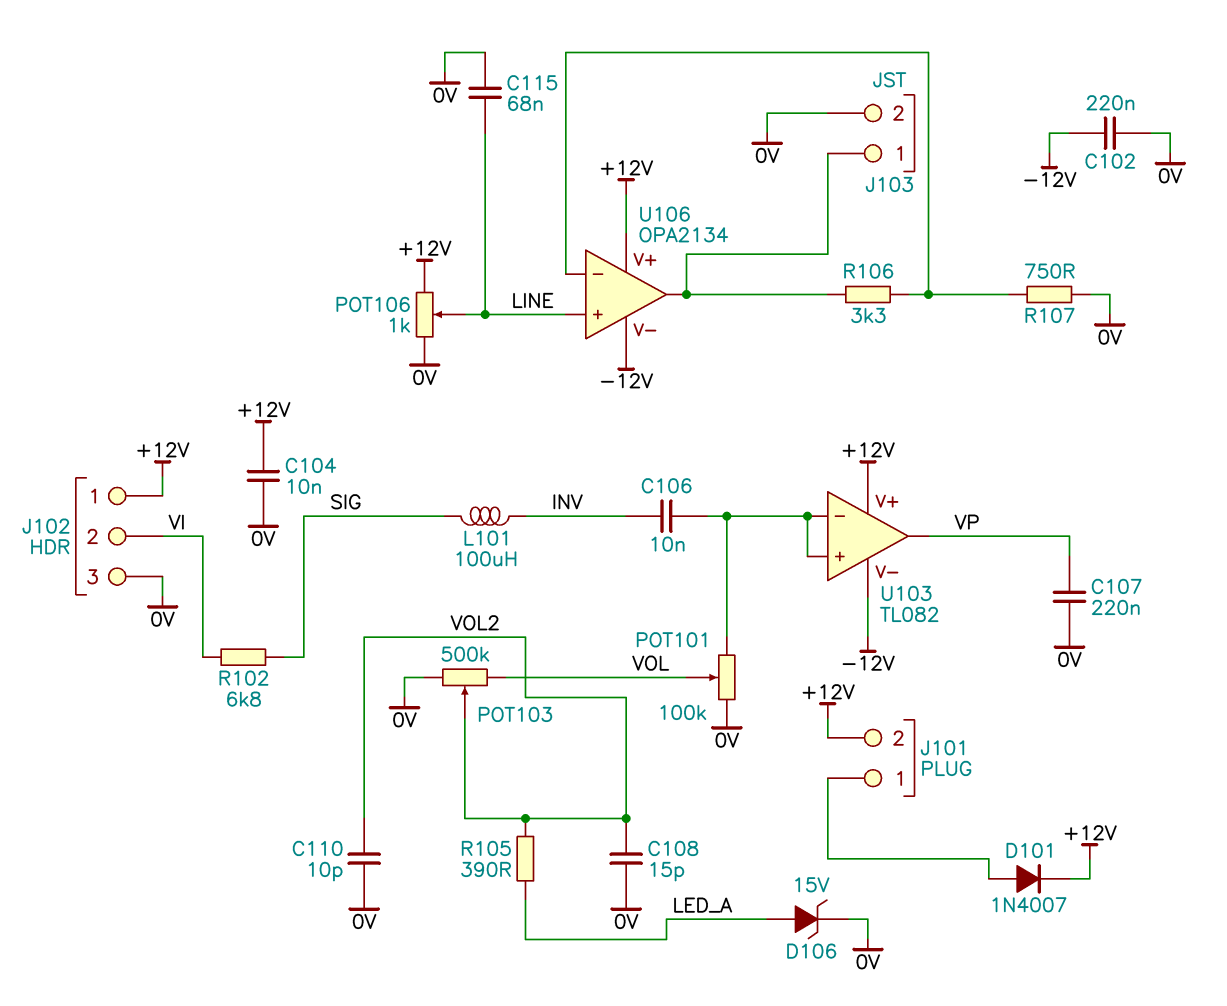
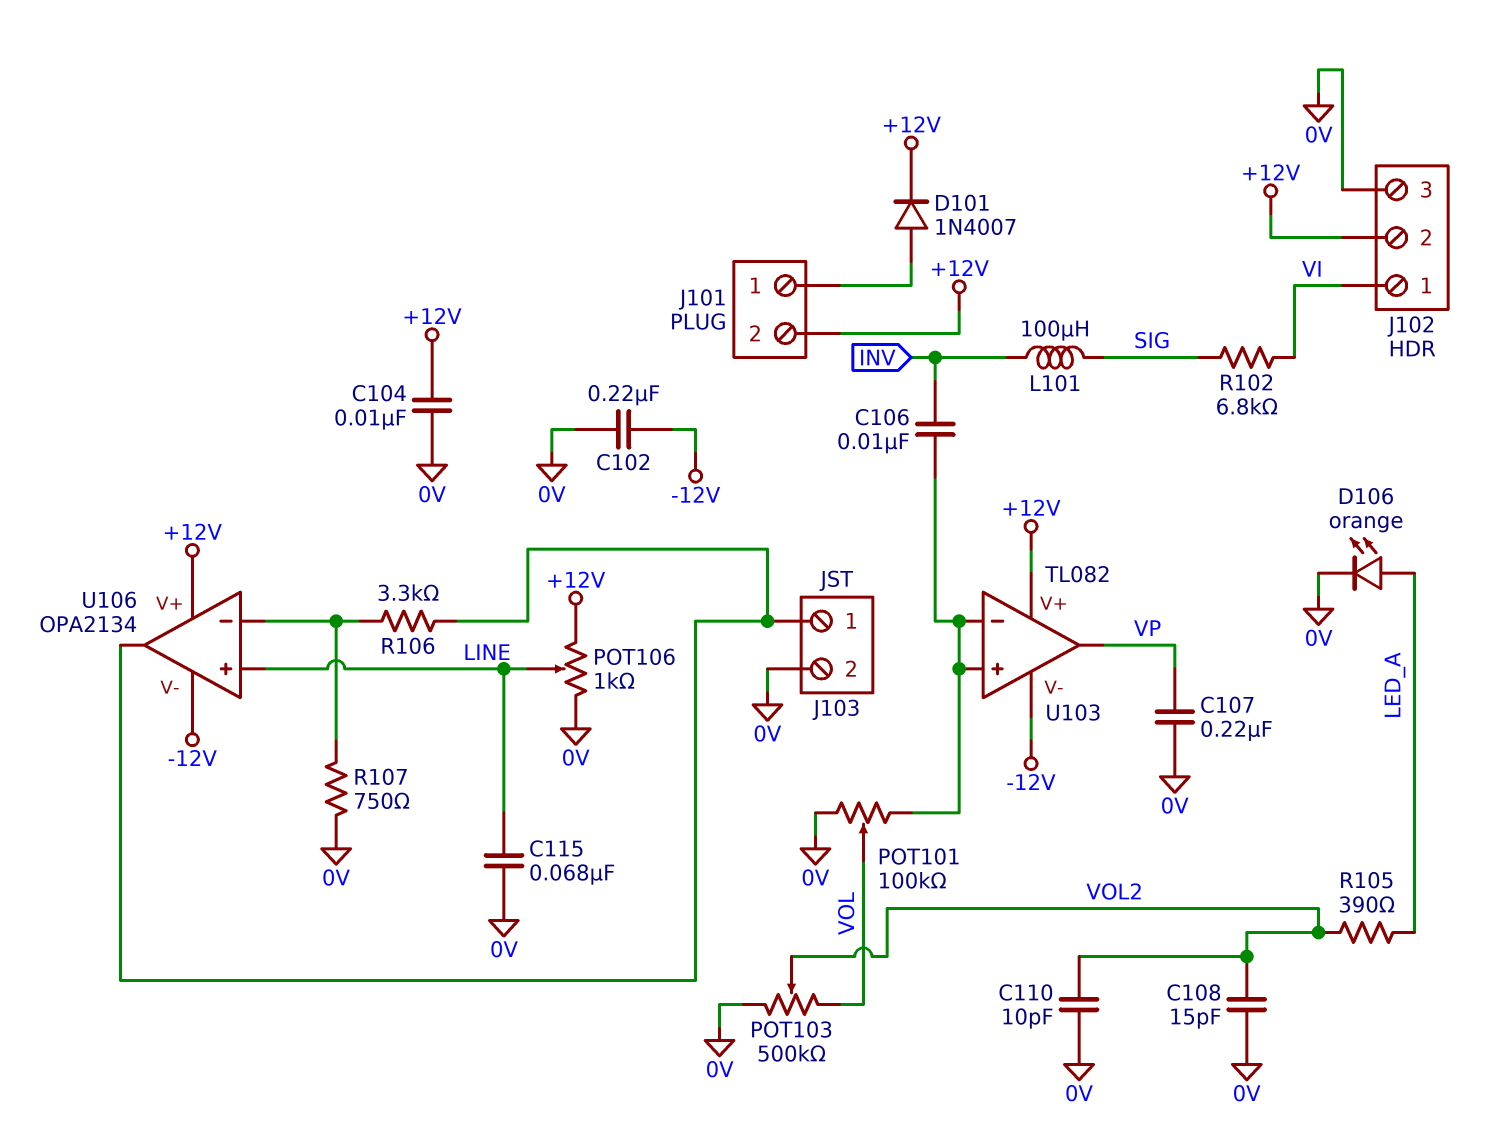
D106: zener 15V (A LED_A, K 0V) -> LED orange (A LED_A, K 0V)
J102 pin 1: +12V -> VI
J102 pin 2: VI -> +12V

